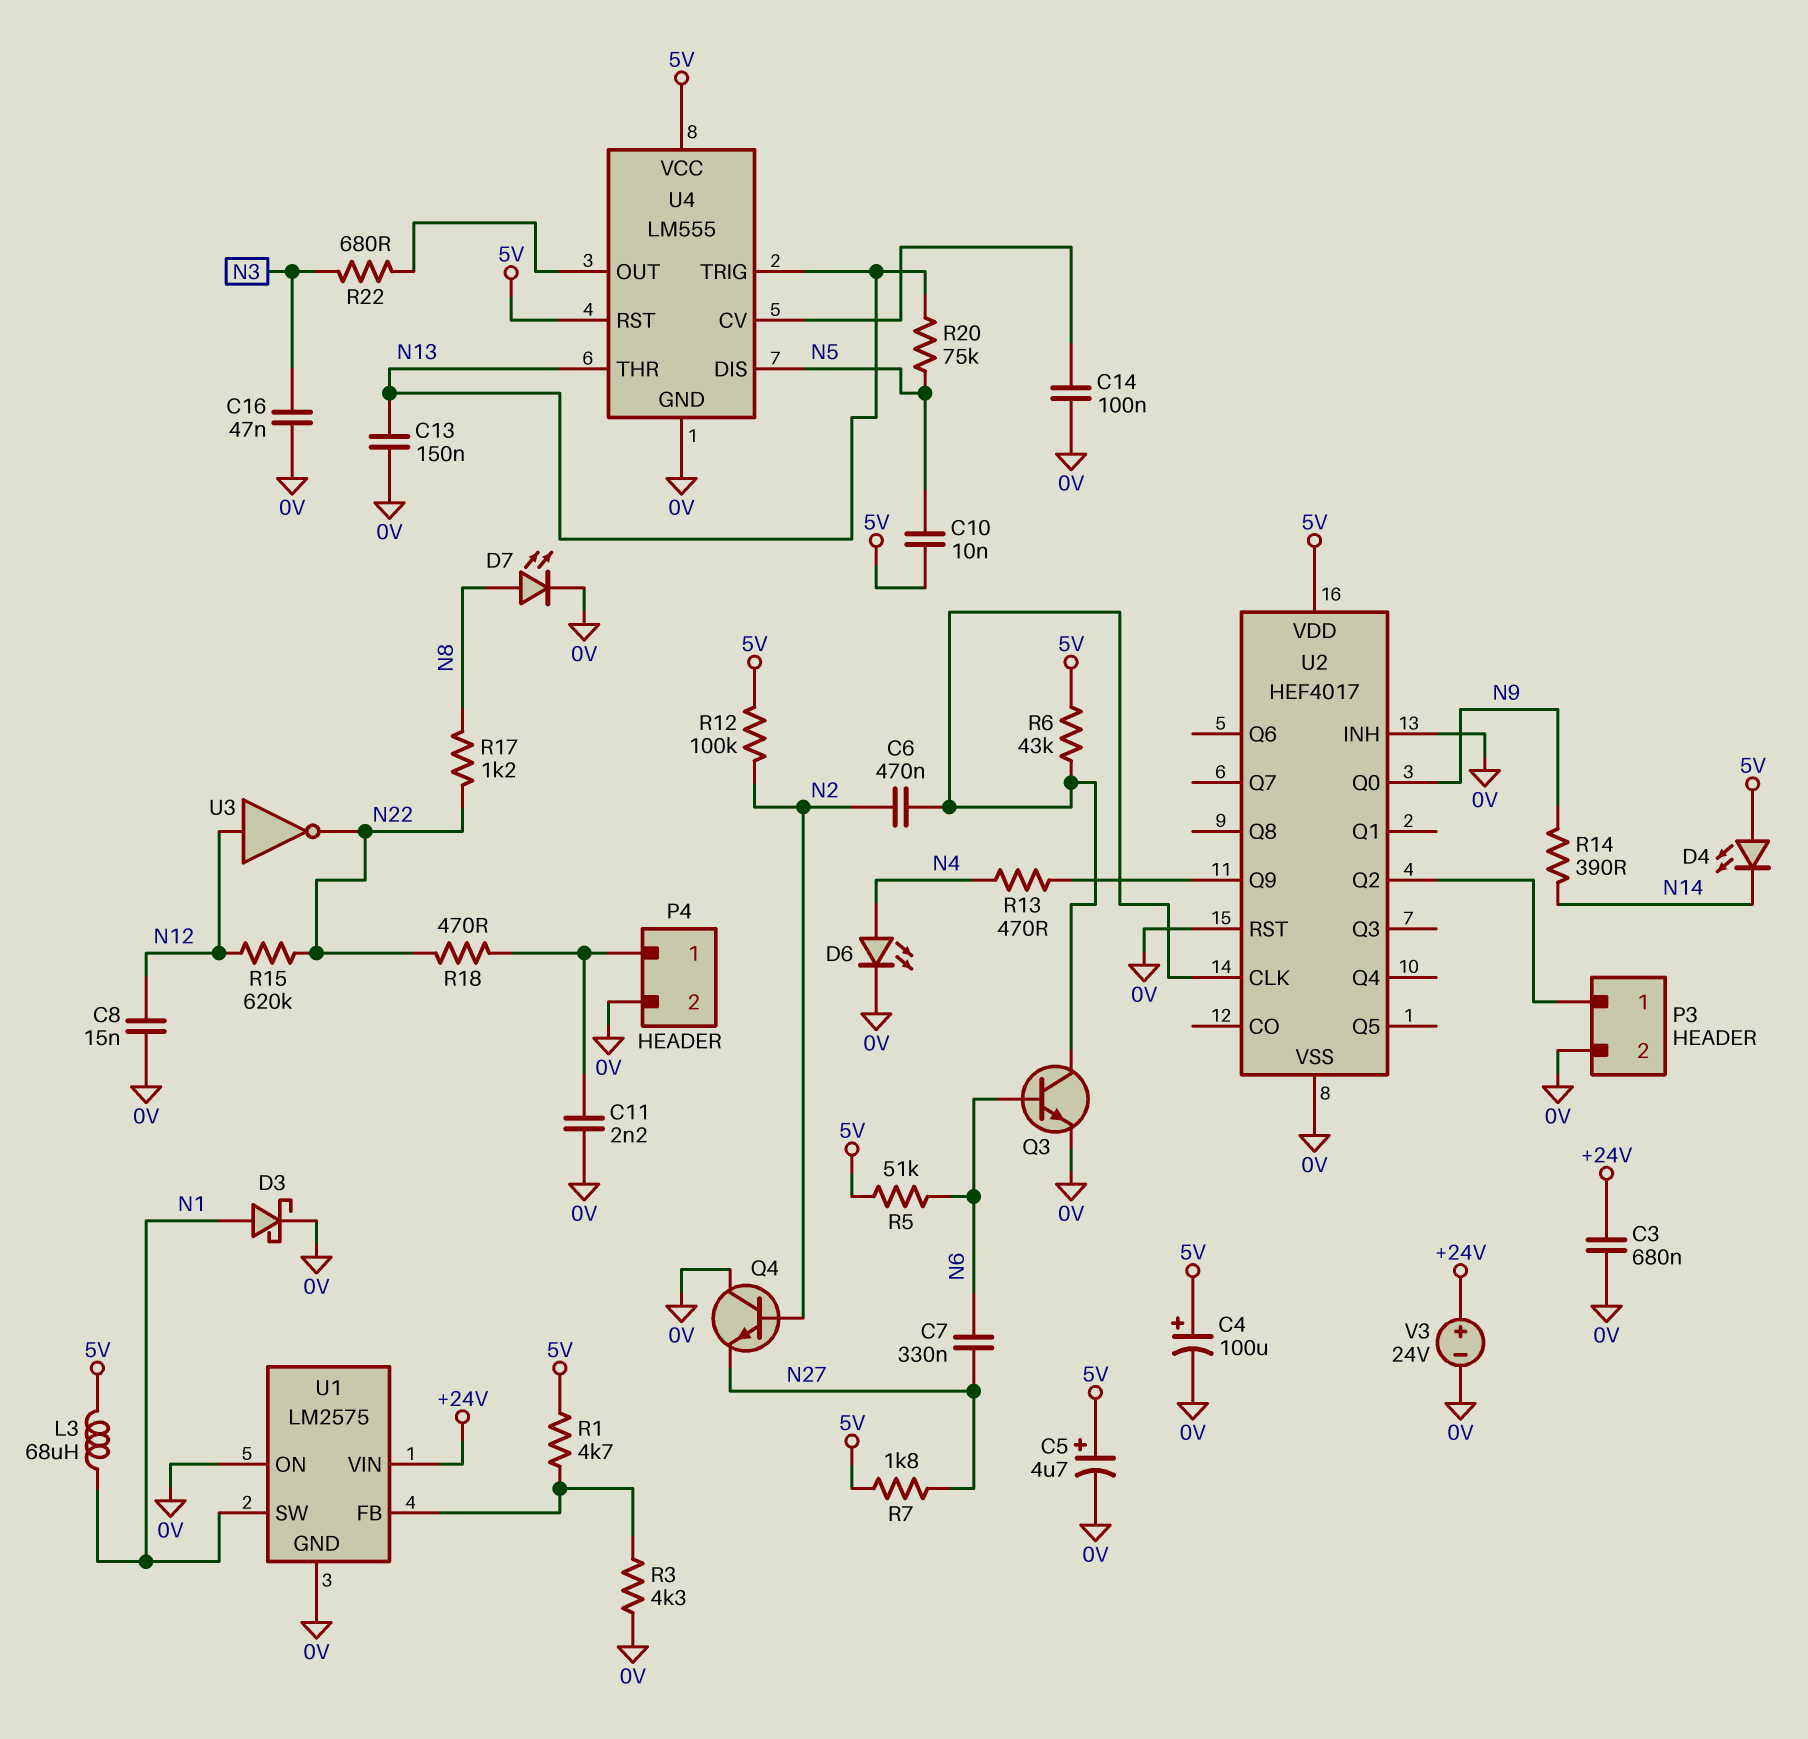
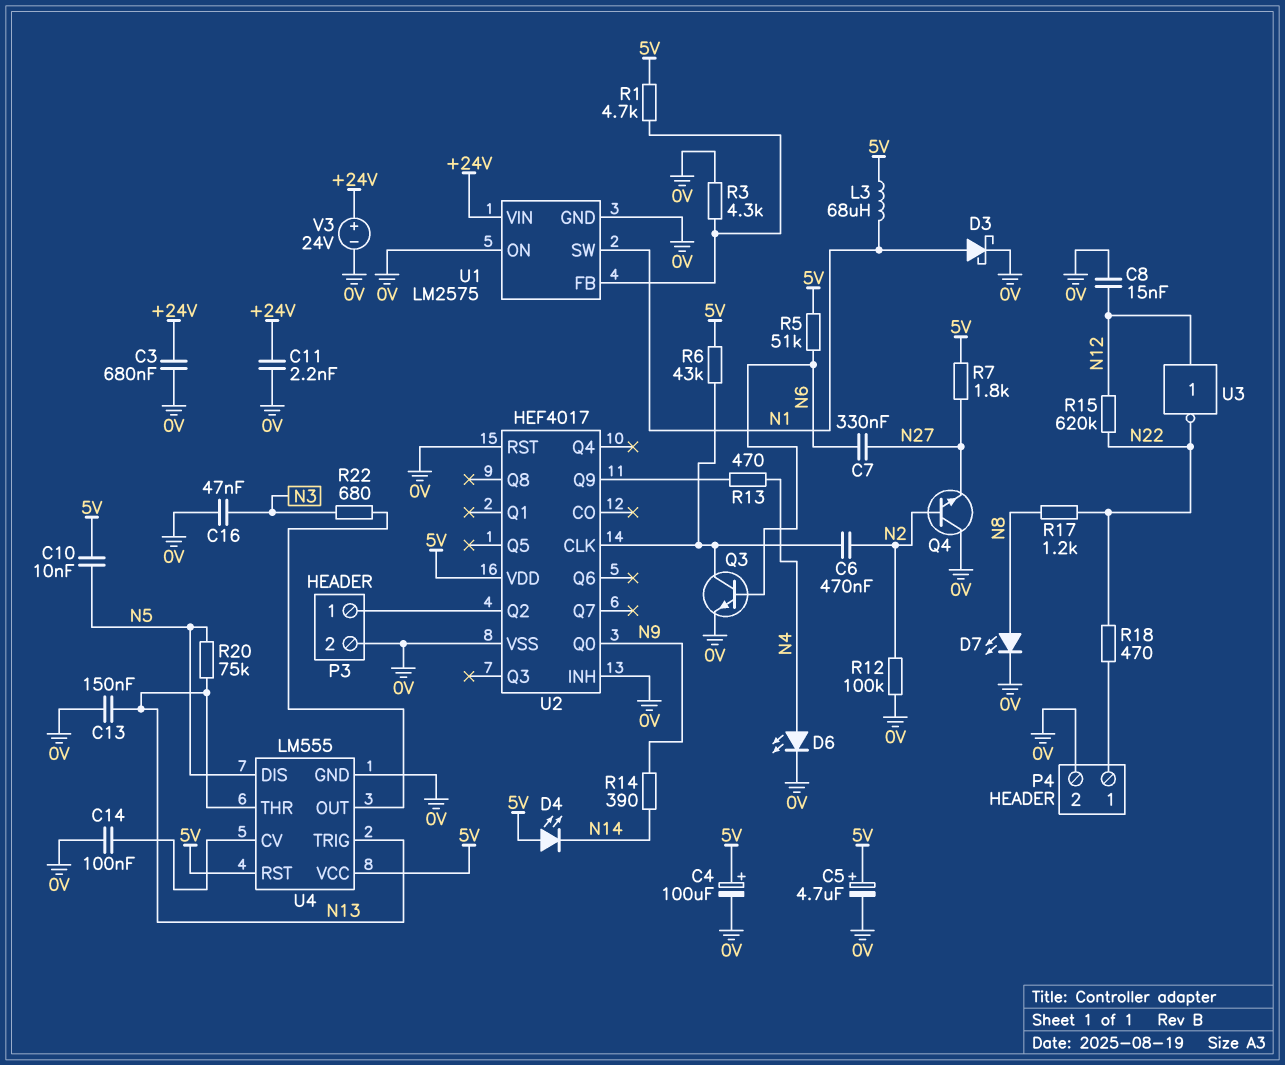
C11: 2.2nF (0V, P4/1) -> 2.2nF (+24V, 0V)
R12: 100k (5V, N2) -> 100k (0V, N2)

